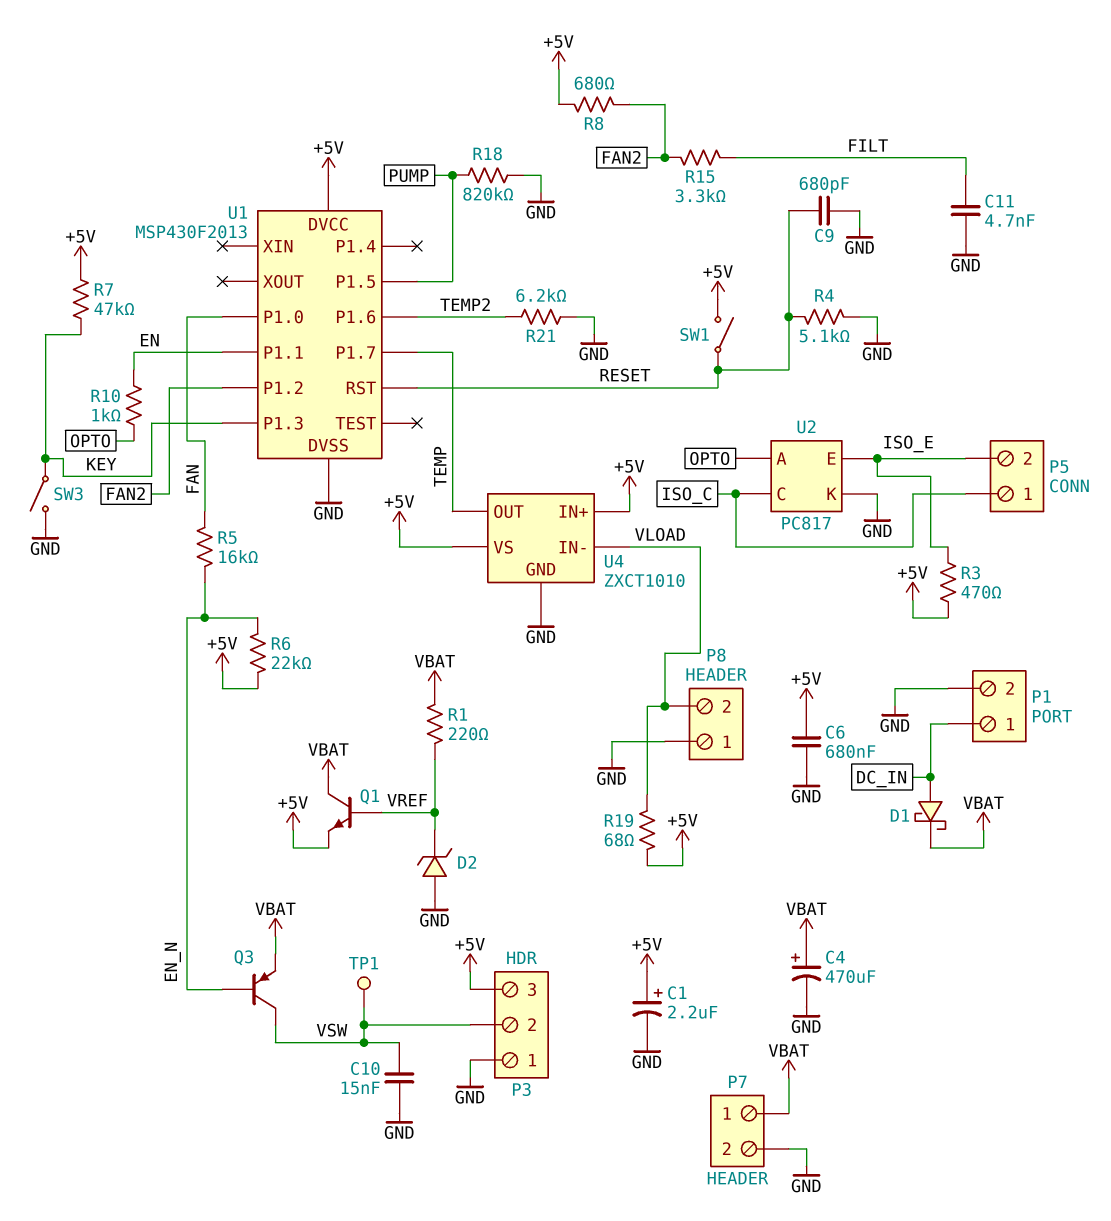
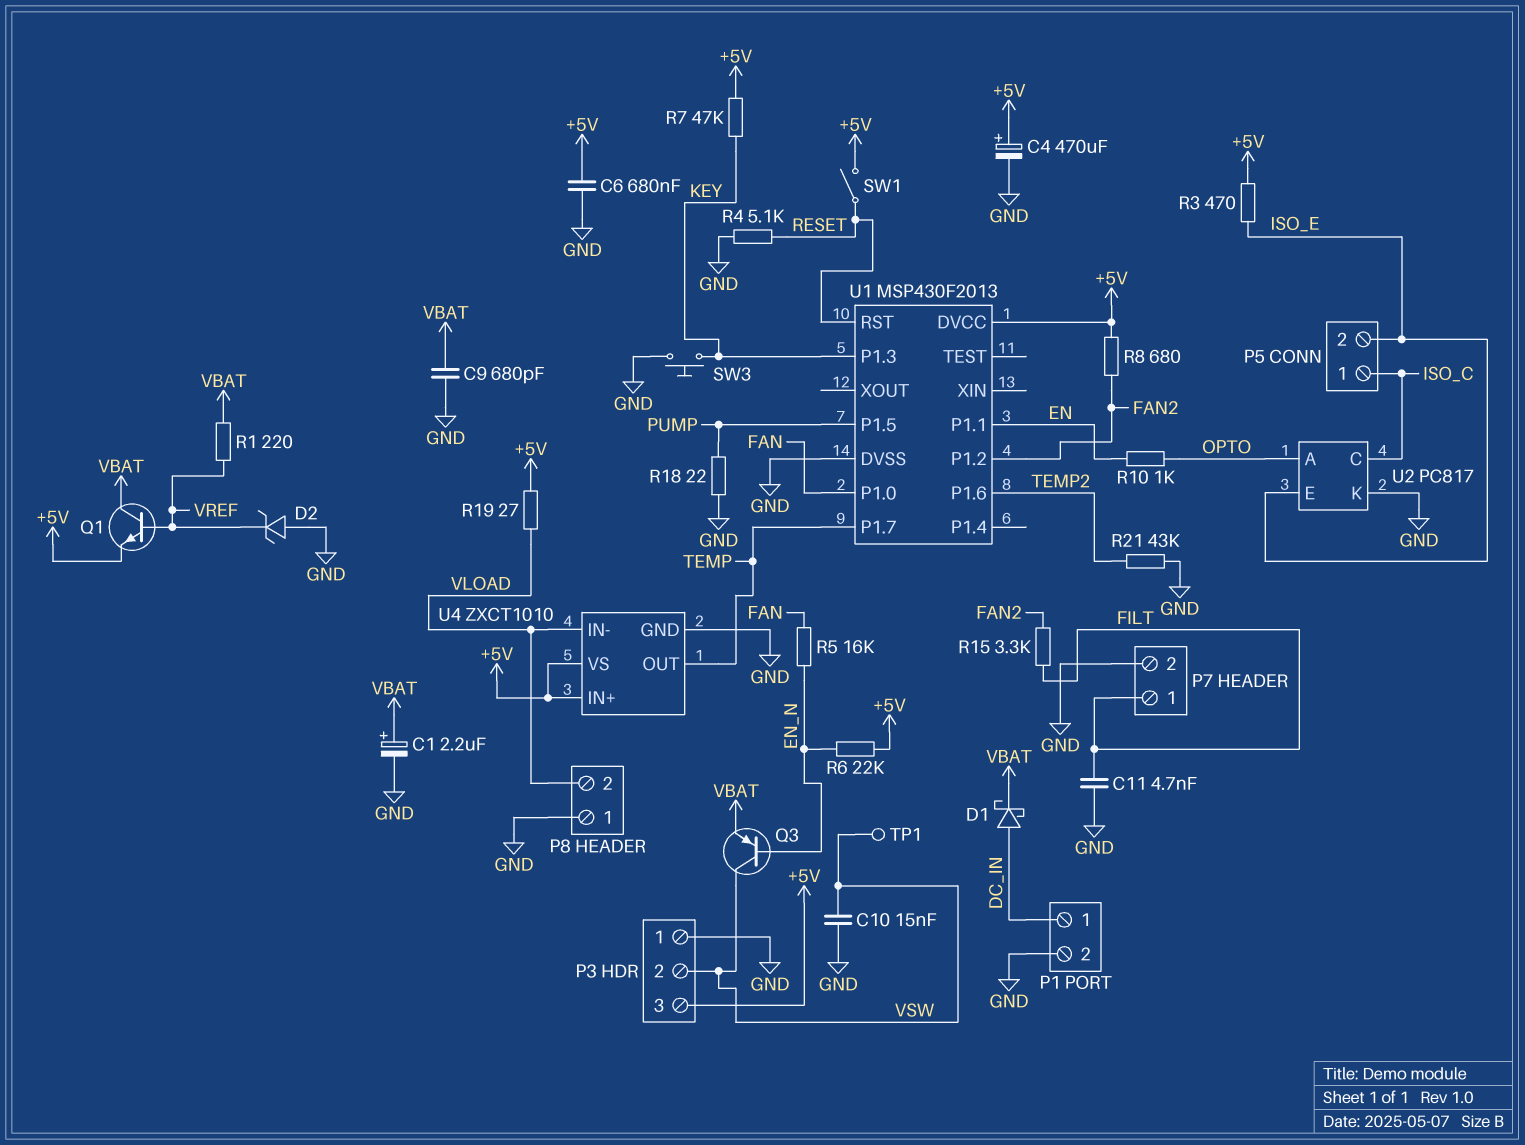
C1: 2.2uF (plus +5V, minus GND) -> 2.2uF (plus VBAT, minus GND)
C4: 470uF (plus VBAT, minus GND) -> 470uF (plus +5V, minus GND)
C9: 680pF (GND, RESET) -> 680pF (GND, VBAT)
P7 pin 1: VBAT -> FILT
R18: 820k (GND, PUMP) -> 22 (GND, PUMP)
R19: 68 (+5V, VLOAD) -> 27 (+5V, VLOAD)
R21: 6.2k (GND, TEMP2) -> 43k (GND, TEMP2)
SW3: switch (GND, KEY) -> button (GND, KEY)

